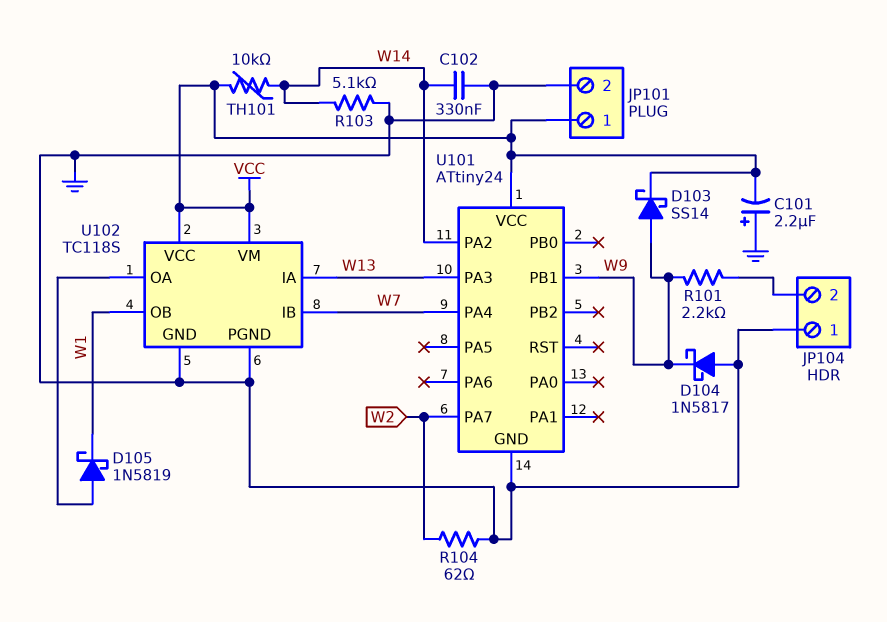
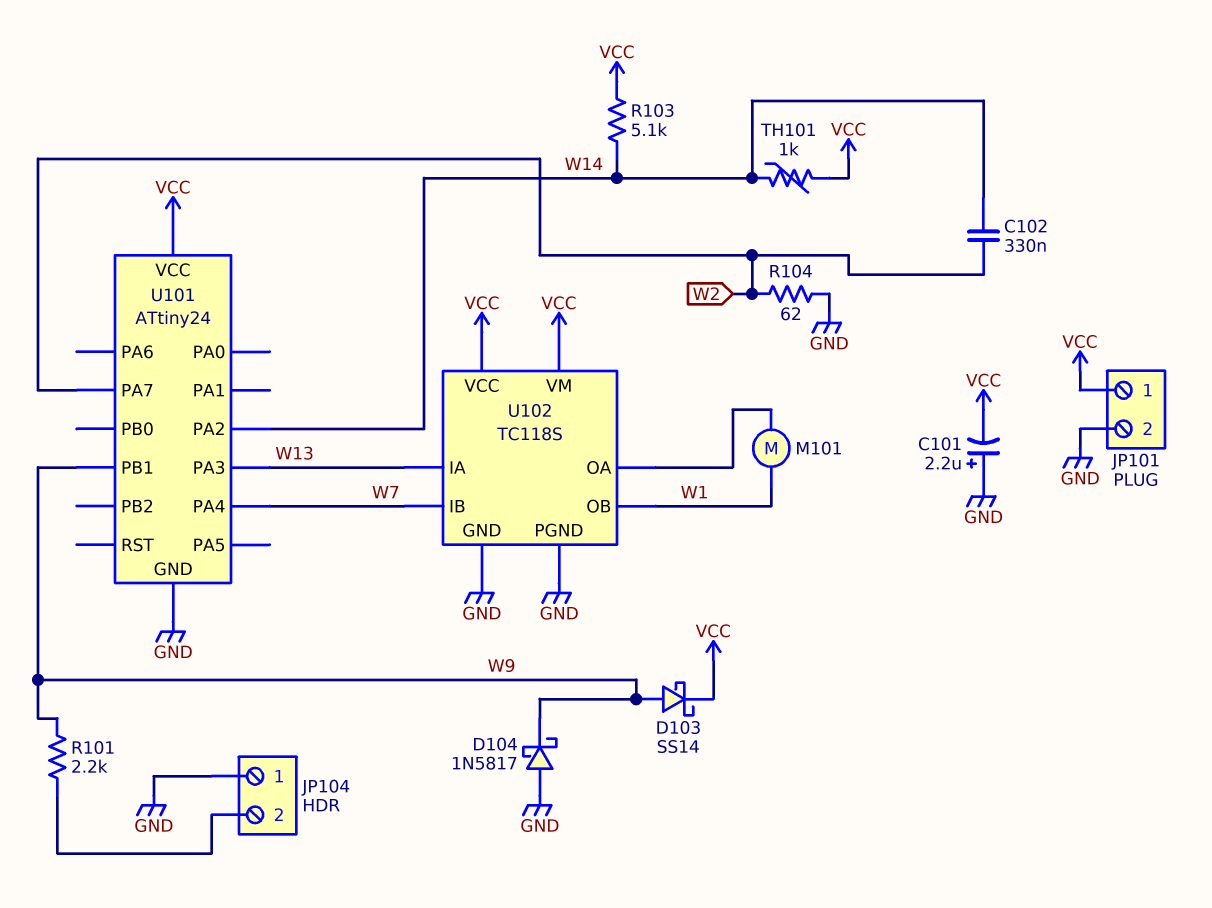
C102: 330nF (GND, W14) -> 330nF (W2, W14)
D105: schottky 1N5819 (A U102/OA, K W1) -> none
M101: none -> motor (U102/OA, W1)
R103: 5.1k (GND, W14) -> 5.1k (VCC, W14)
TH101: 10k (VCC, W14) -> 1k (VCC, W14)

